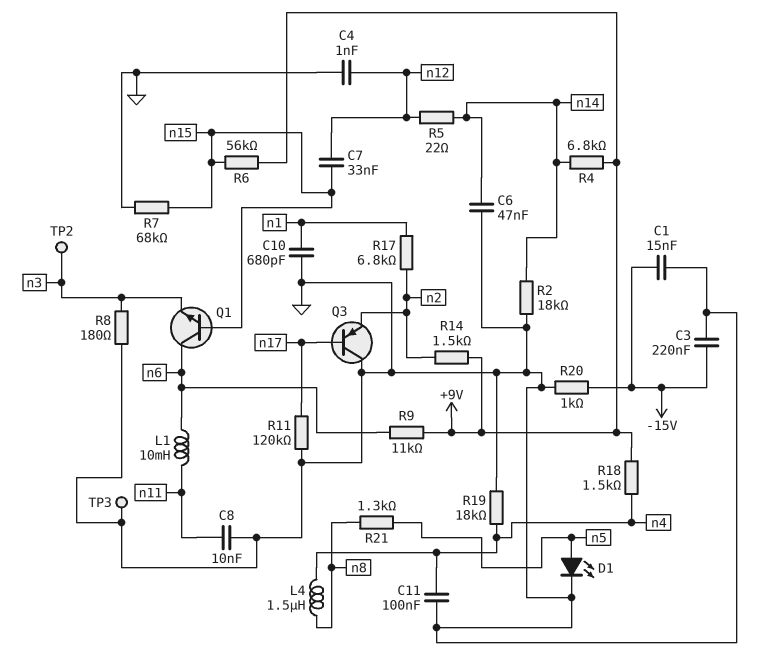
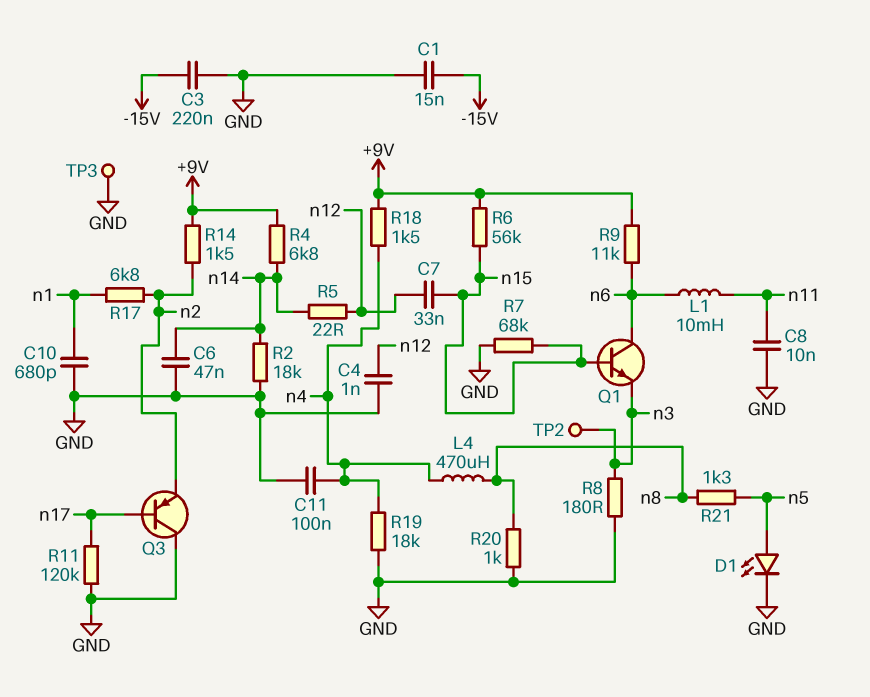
L4: 1.5uH (n4, n8) -> 470uH (n4, n8)
R20: 1k (-15V, GND) -> 1k (GND, n8)

